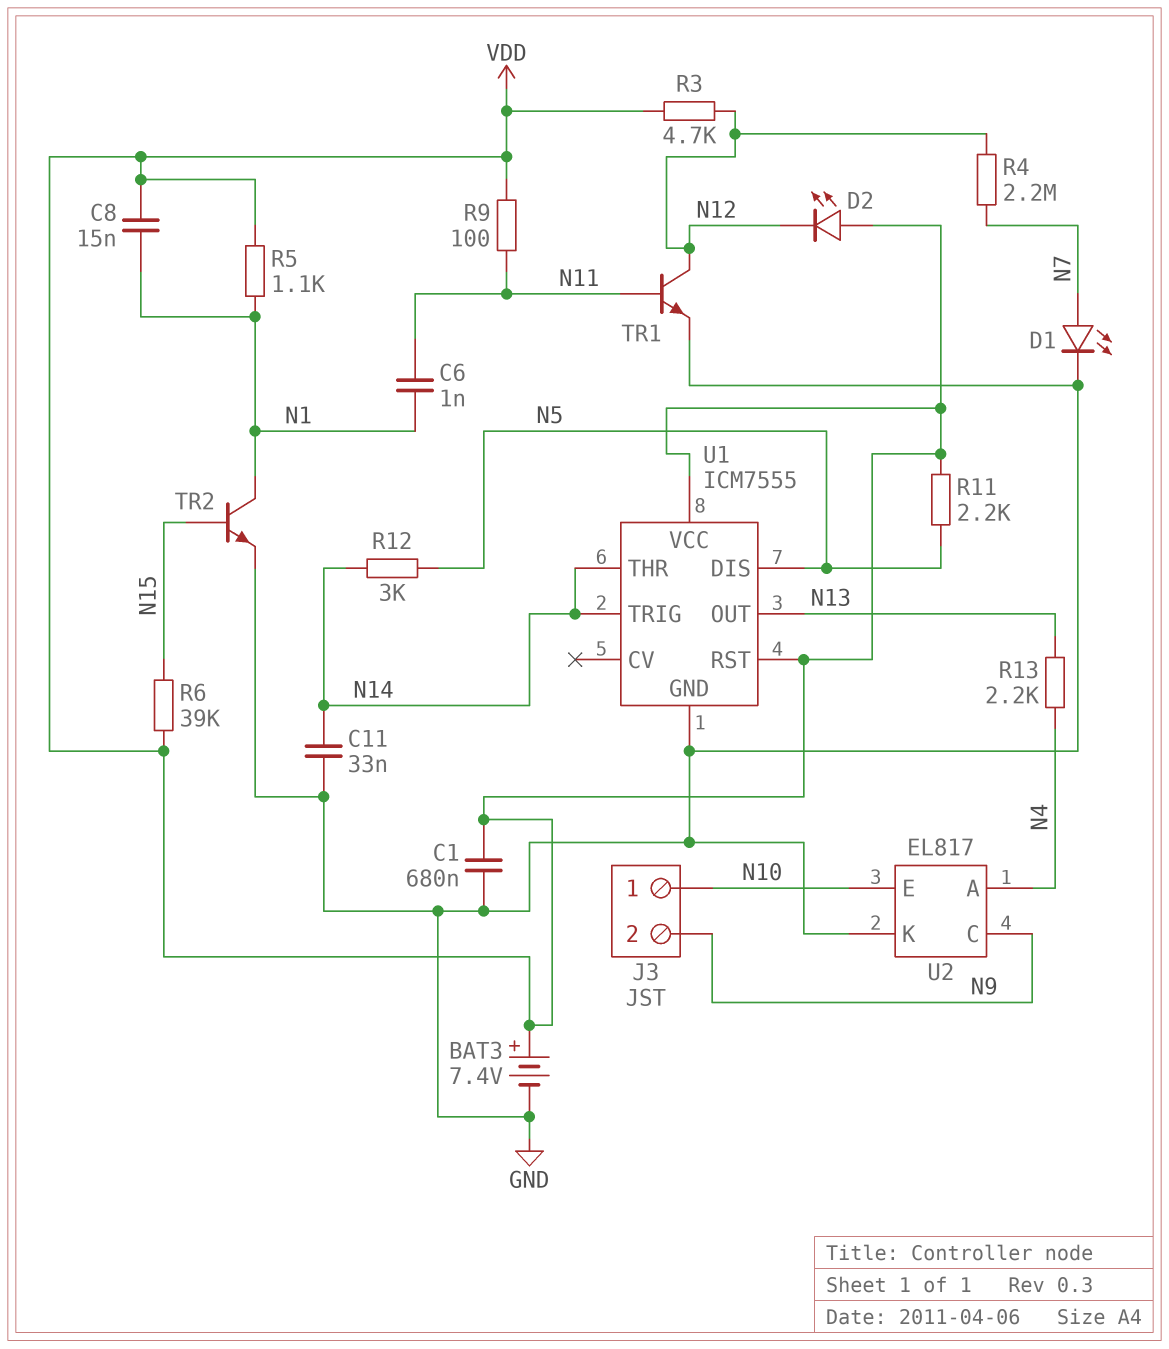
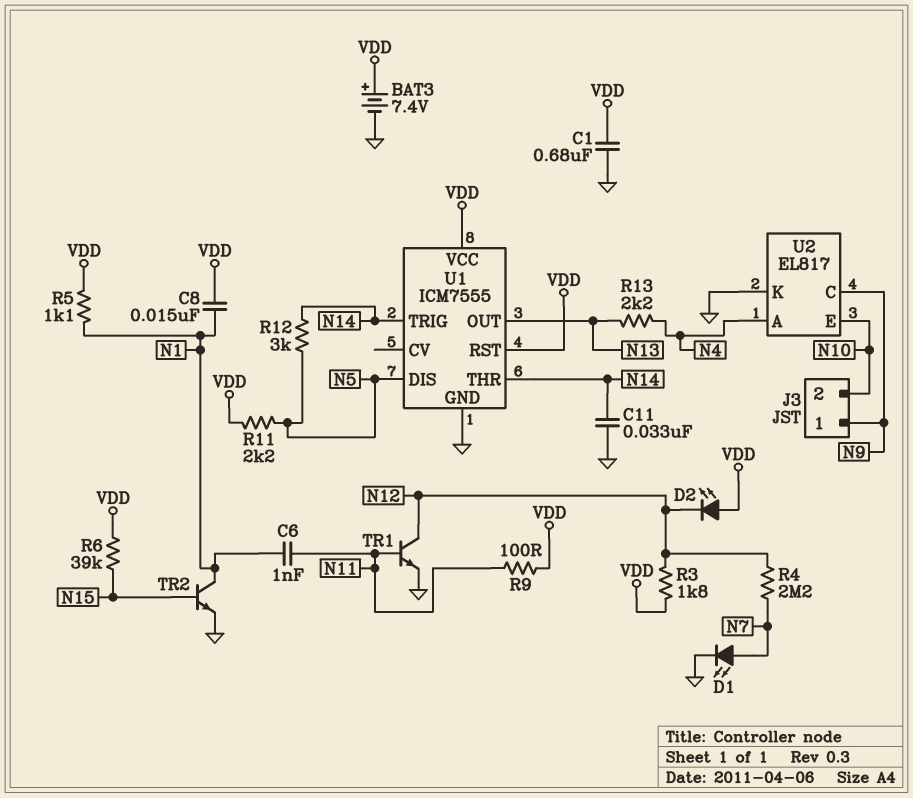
J3 pin 1: N10 -> N9
J3 pin 2: N9 -> N10
R3: 4.7k (N12, VDD) -> 1.8k (N12, VDD)

